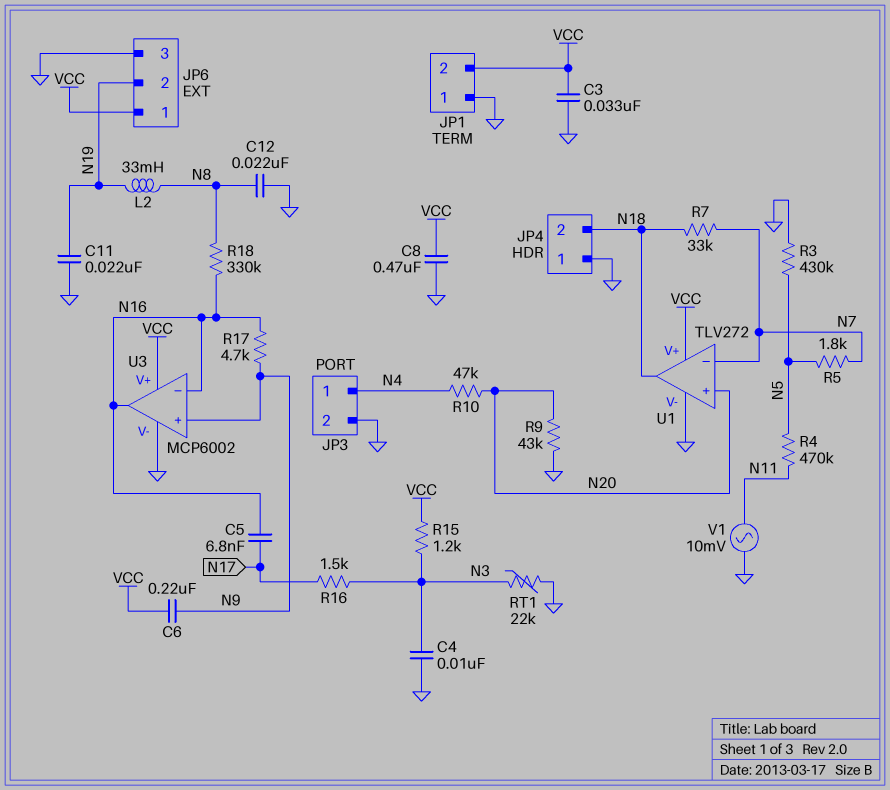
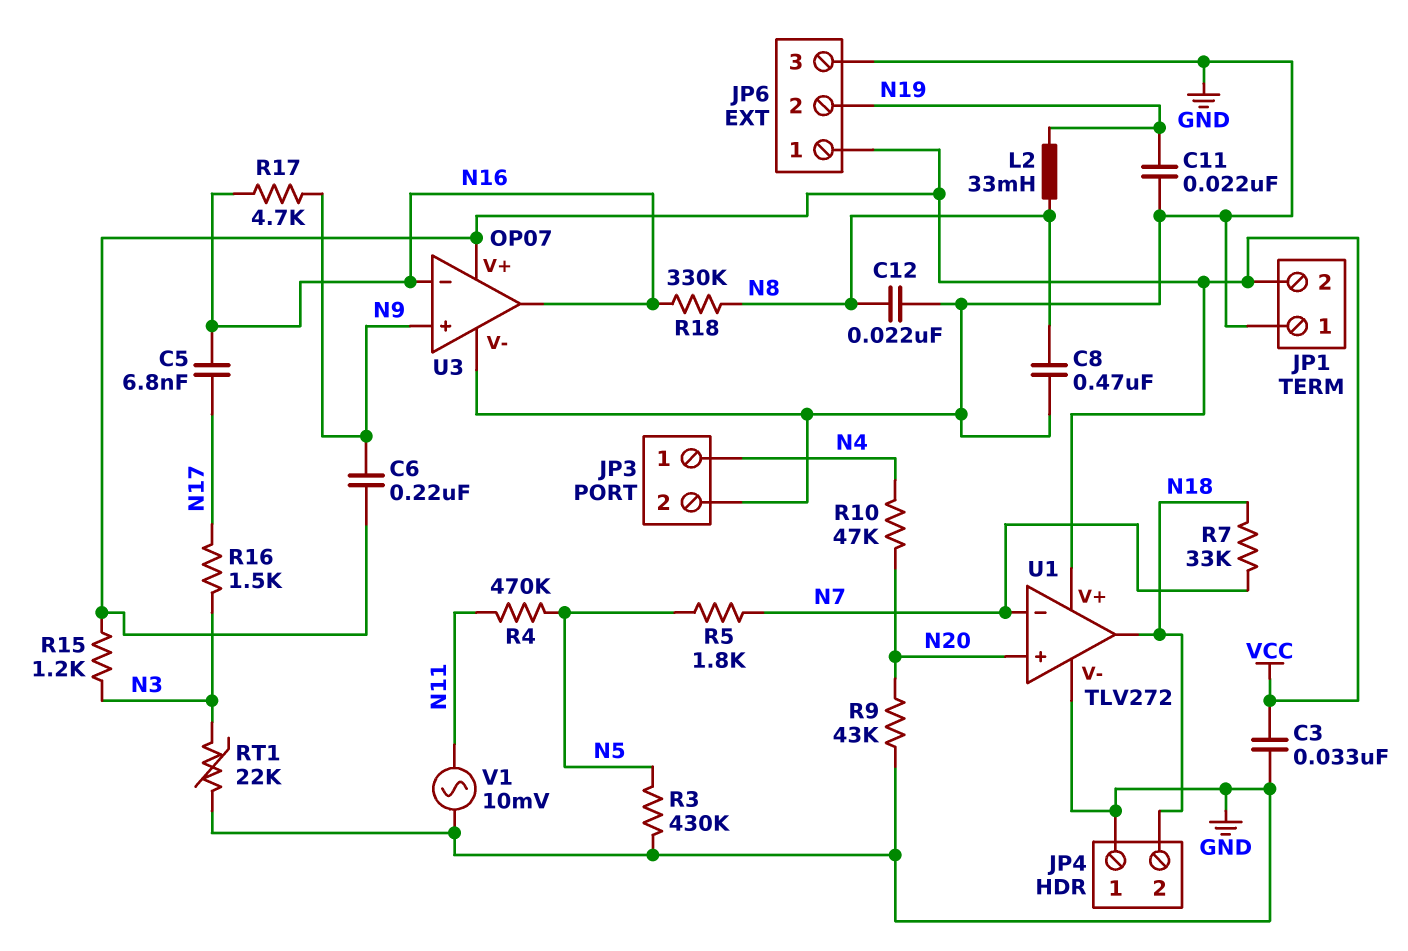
C4: 10nF (GND, N3) -> none
C8: 470nF (GND, VCC) -> 470nF (GND, N8)
U3: MCP6002 -> OP07

